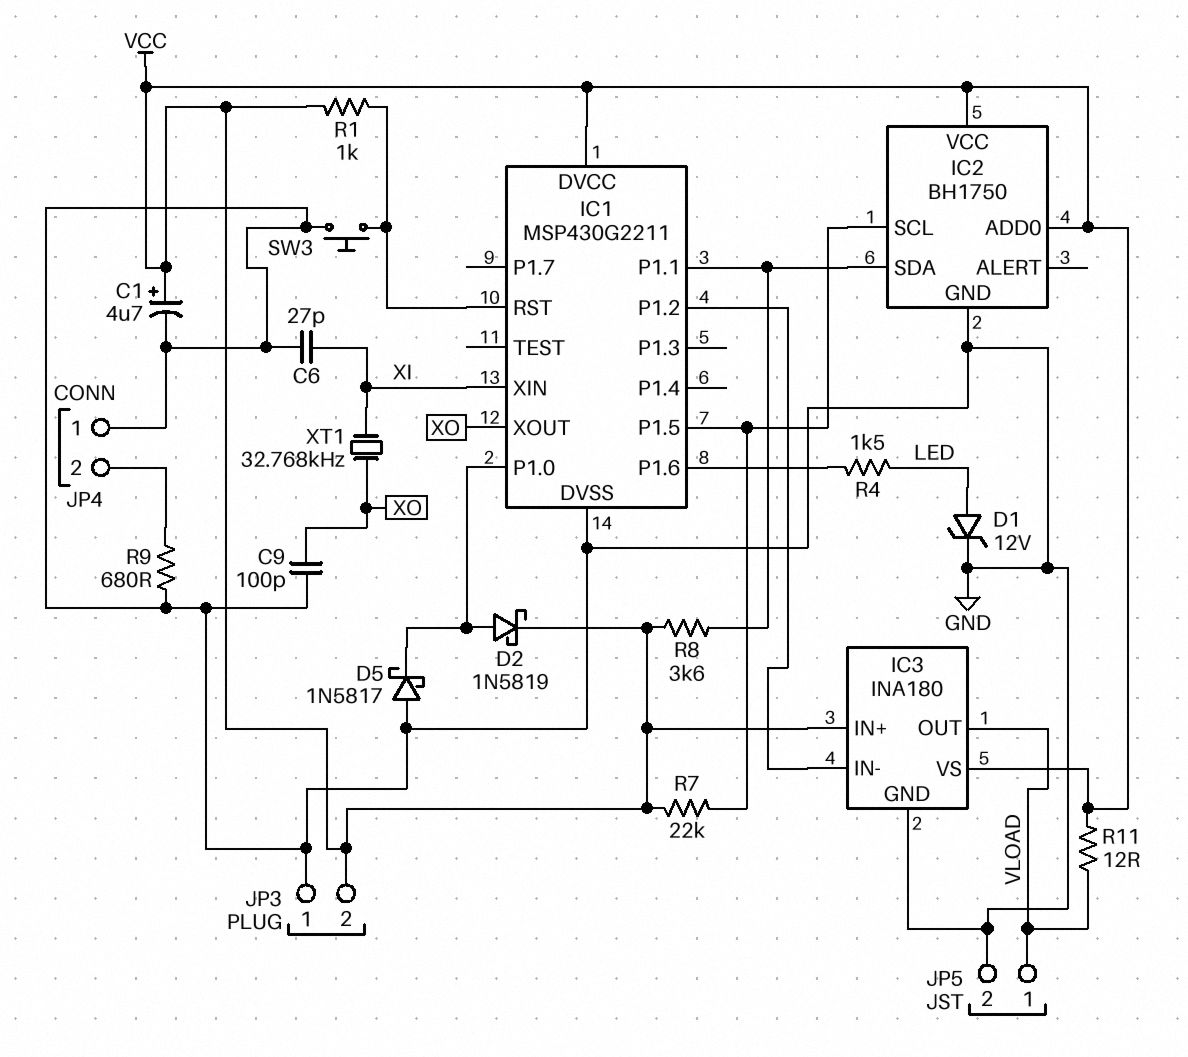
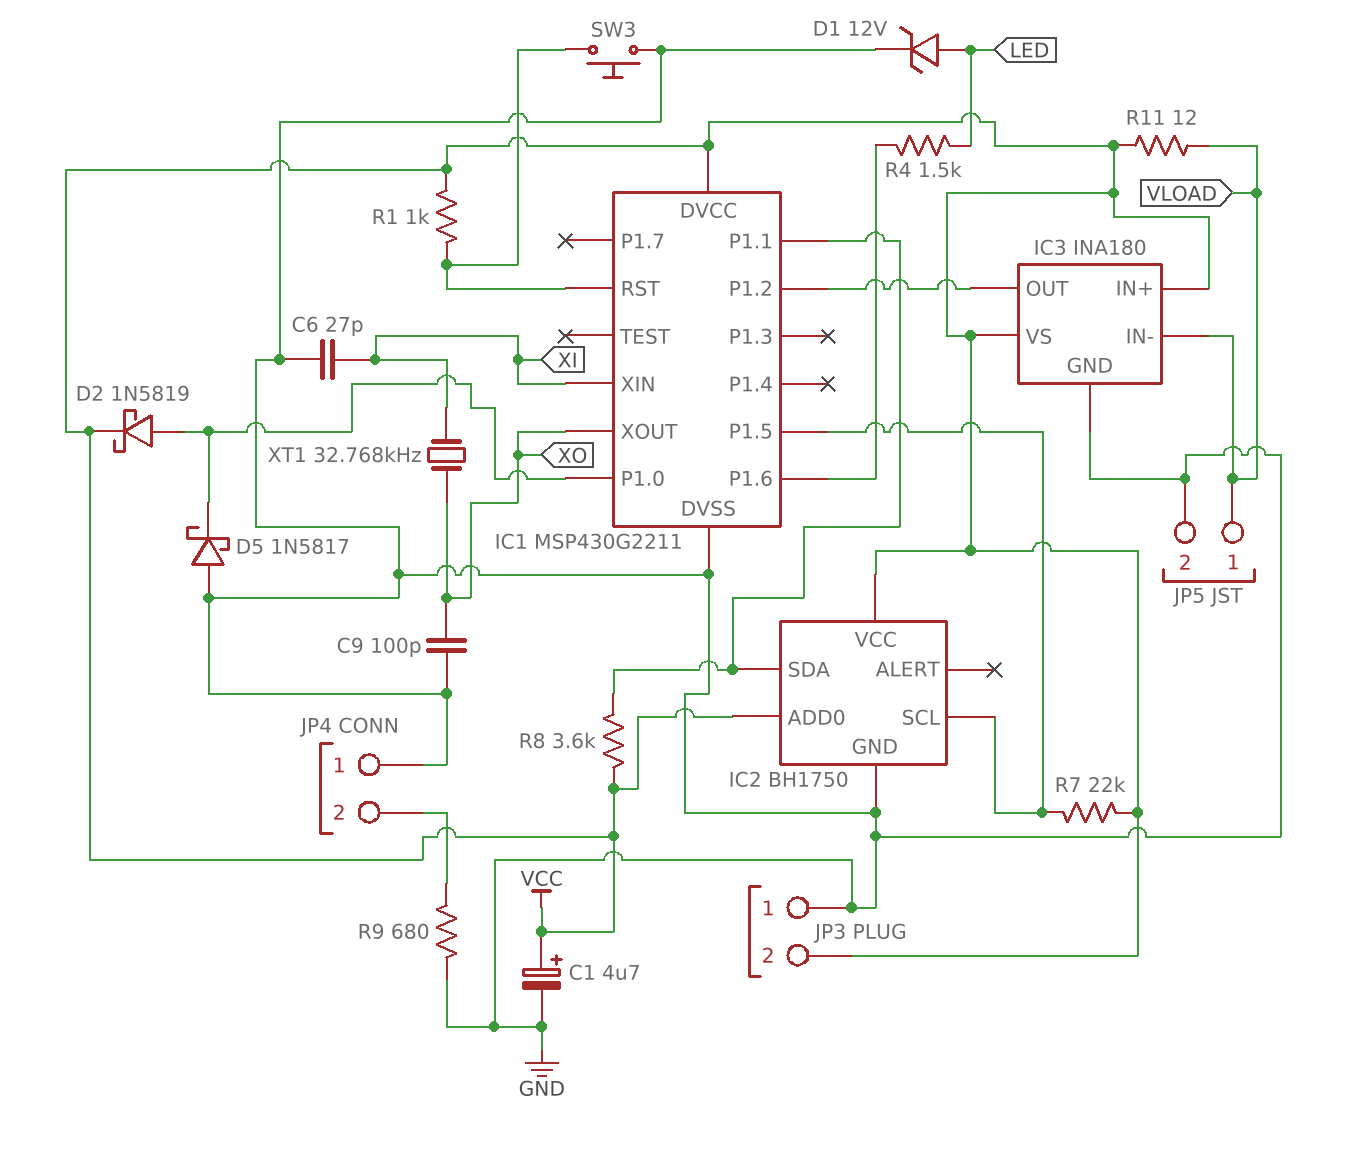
IC3 pin IN-: IC1/P1.2 -> VLOAD
IC3 pin OUT: VLOAD -> IC1/P1.2

